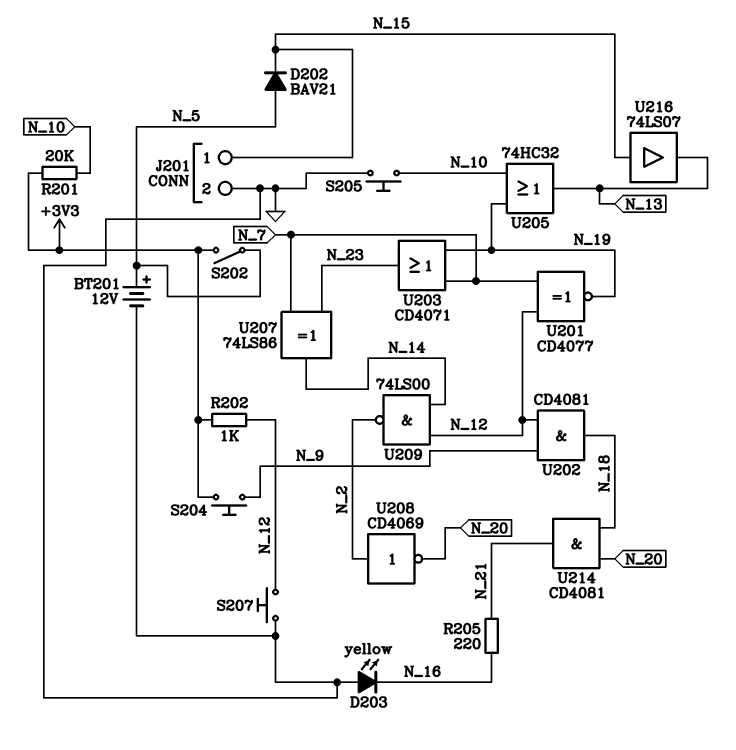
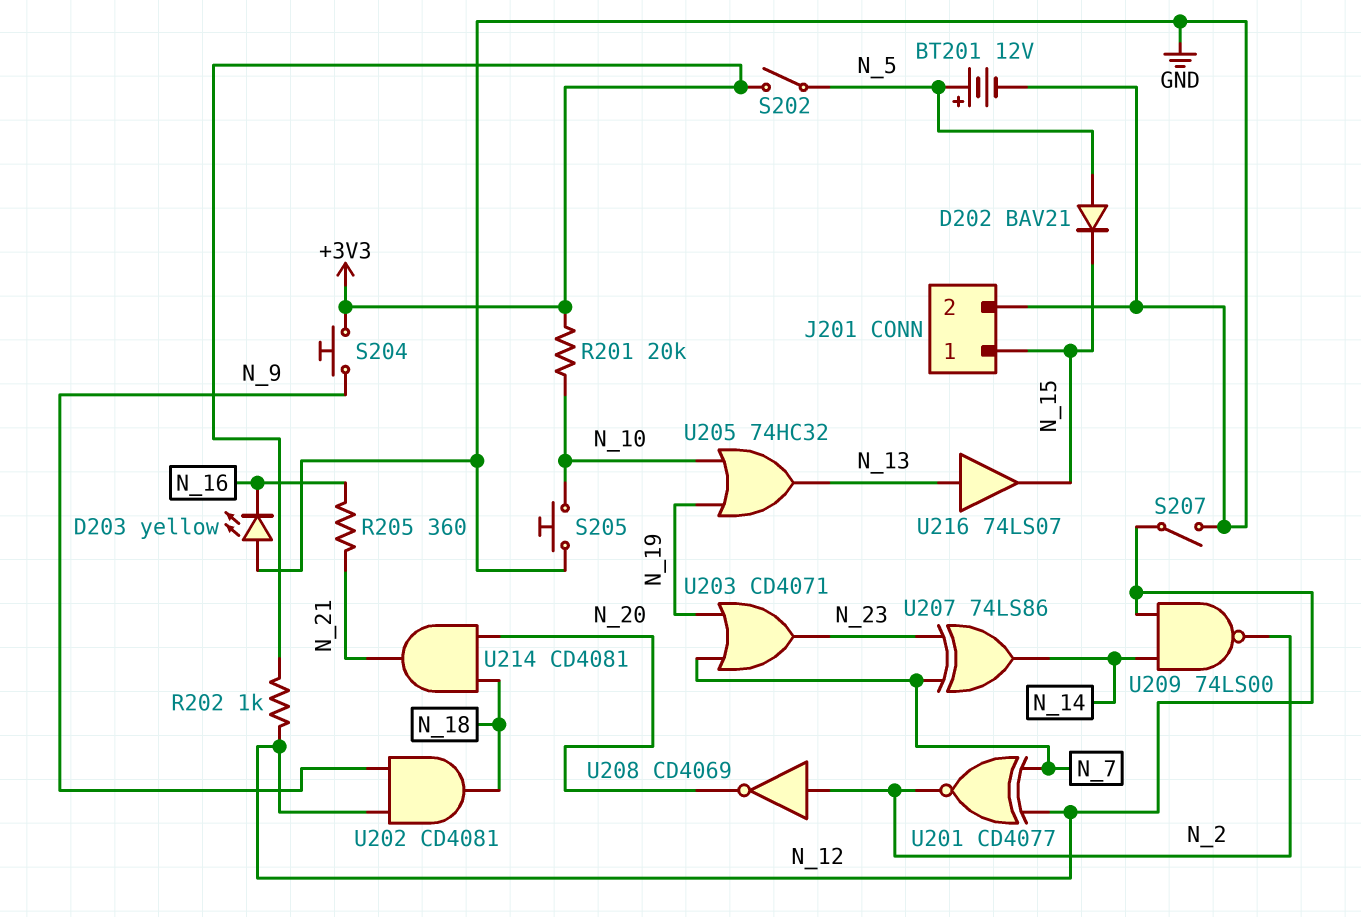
R205: 220 (N_16, N_21) -> 360 (N_16, N_21)
S207: button (GND, N_12) -> switch (GND, N_12)
U201: XNOR CD4077 (in N_7, in N_12, out N_19) -> XNOR CD4077 (in N_7, in N_12, out N_2)
U216: buffer 74LS07 (in N_15, out N_13) -> buffer 74LS07 (in N_13, out N_15)

